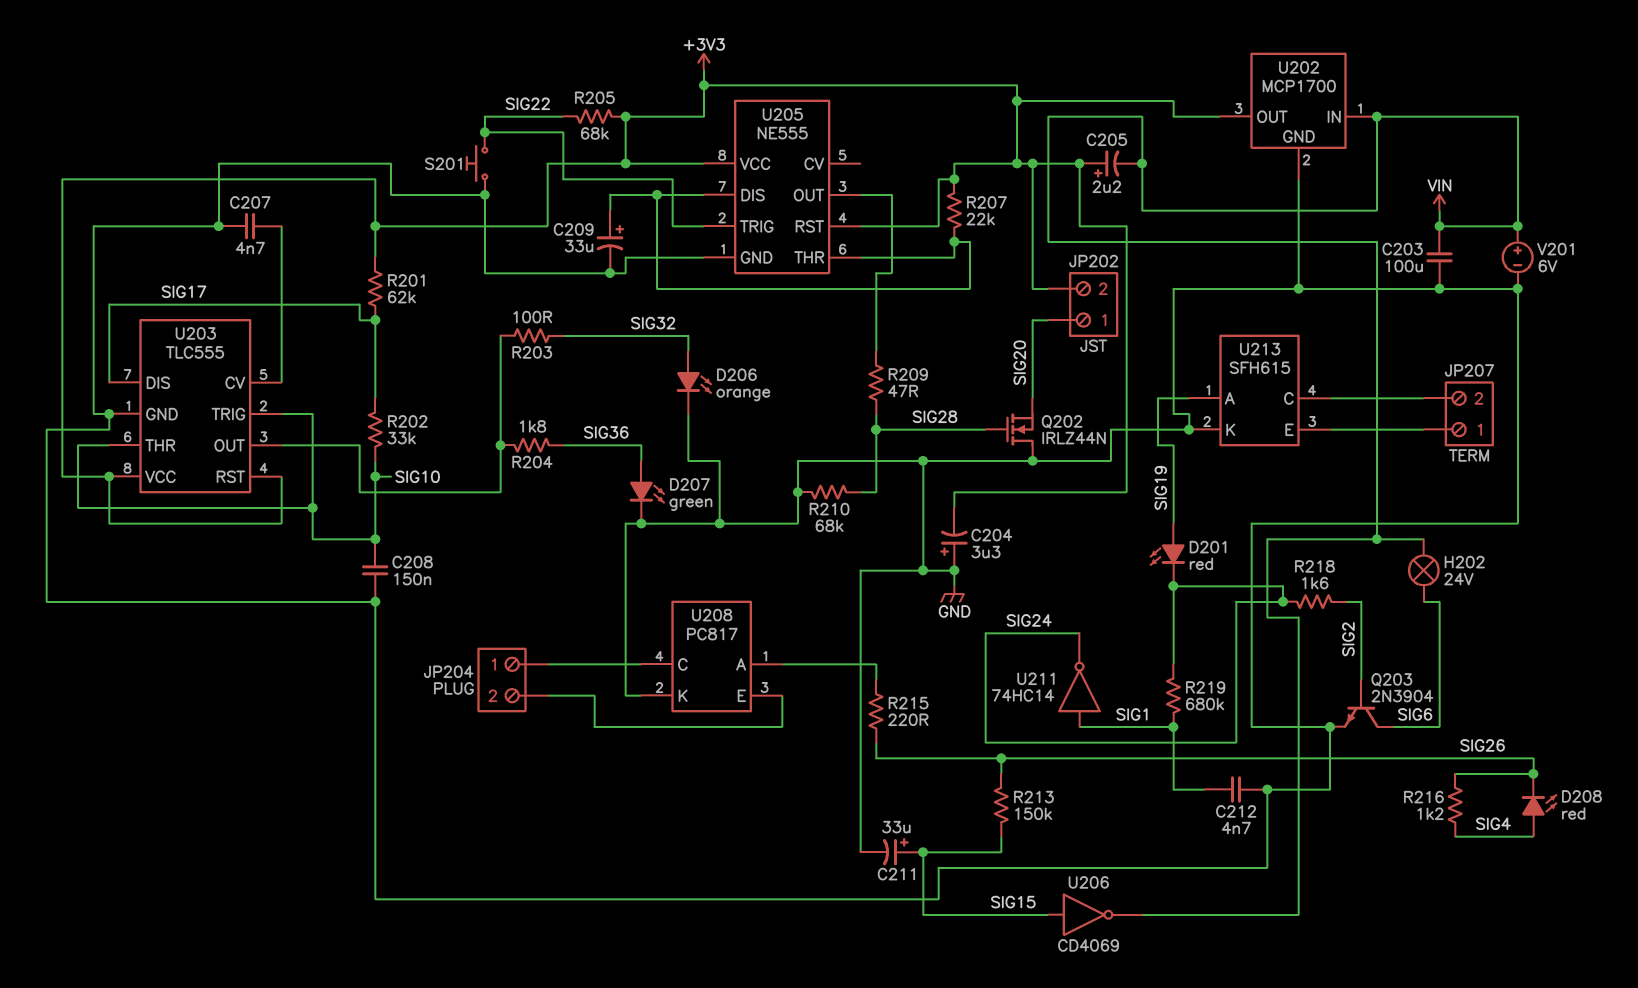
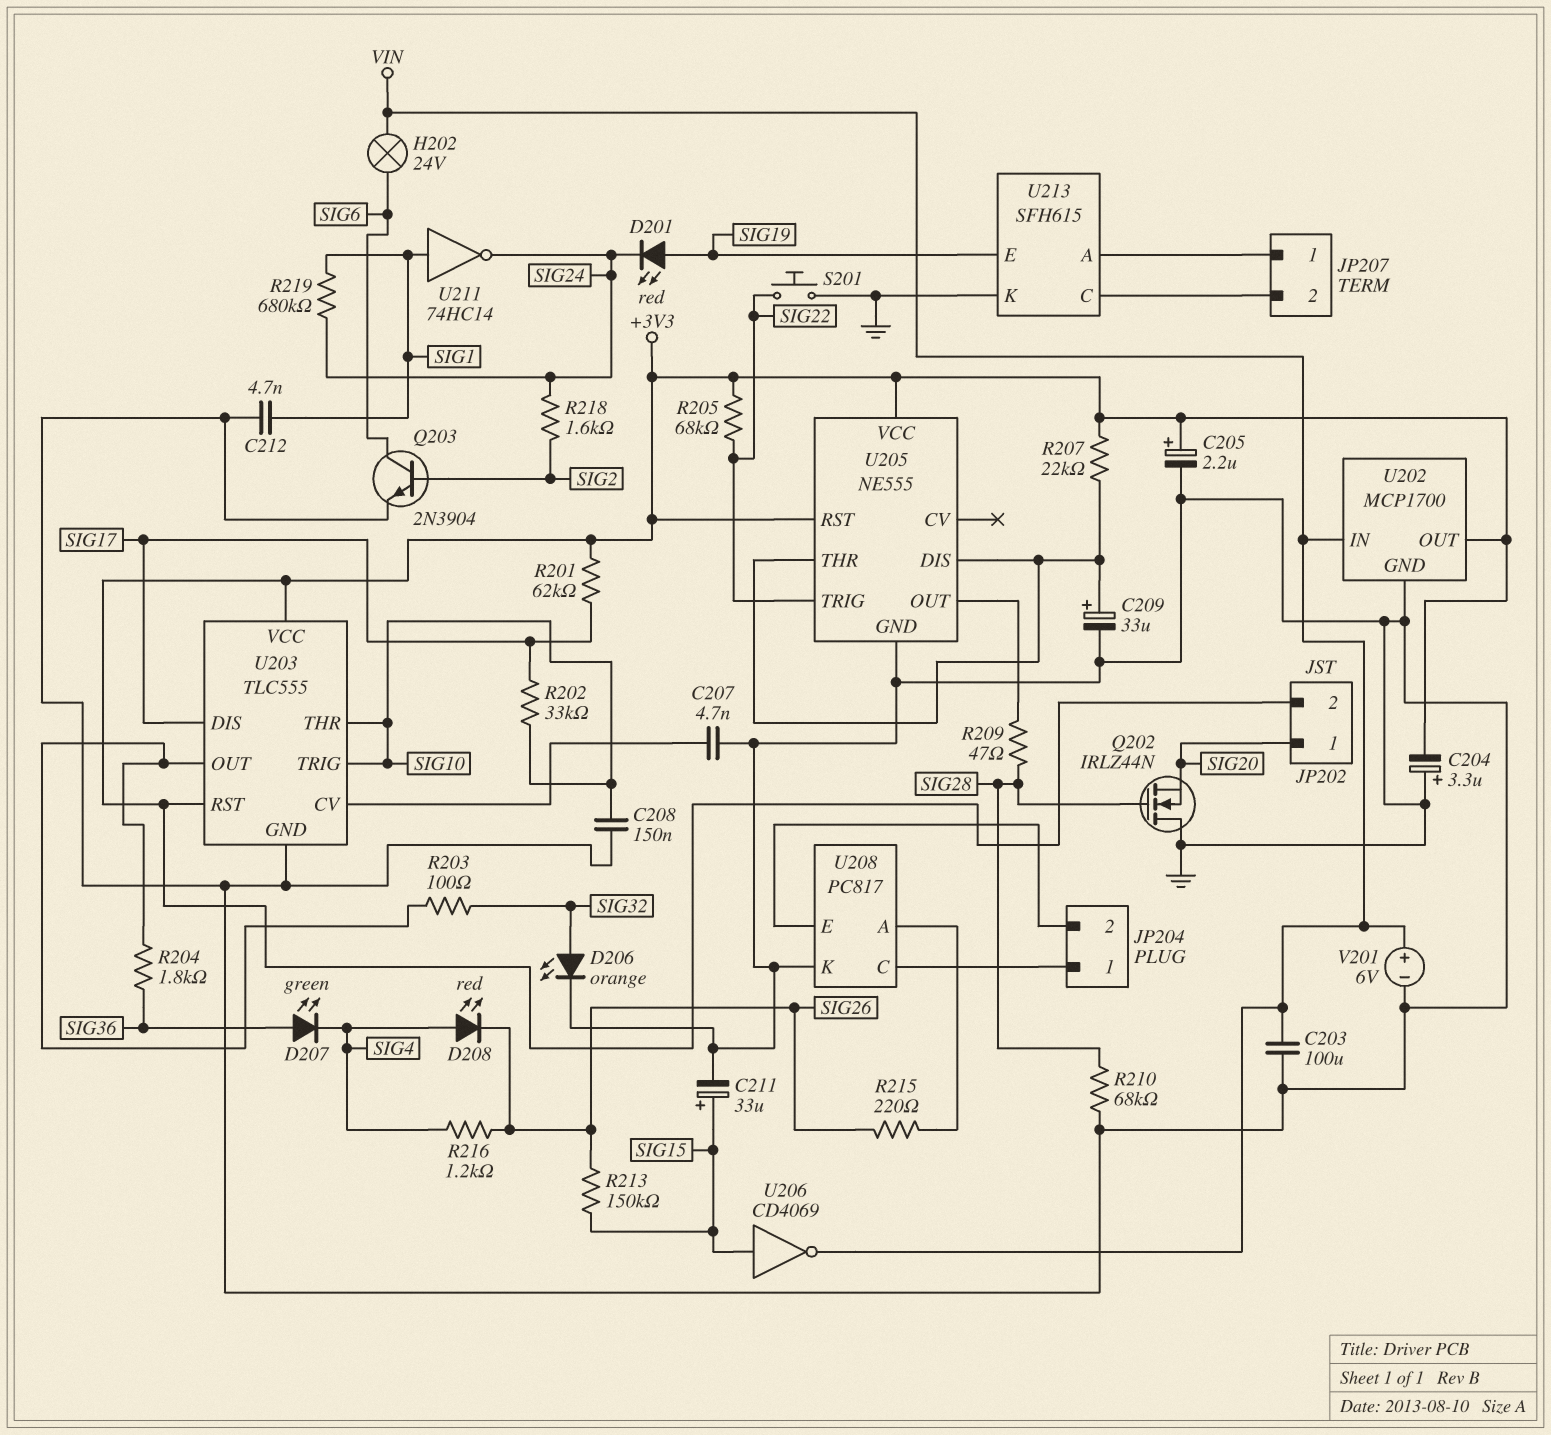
C205: 2.2uF (plus +3V3, minus VIN) -> 2.2uF (plus +3V3, minus GND)
D207: LED green (A SIG36, K GND) -> LED green (A SIG36, K SIG4)
U213 pin A: SIG19 -> JP207/1
U213 pin E: JP207/1 -> SIG19

